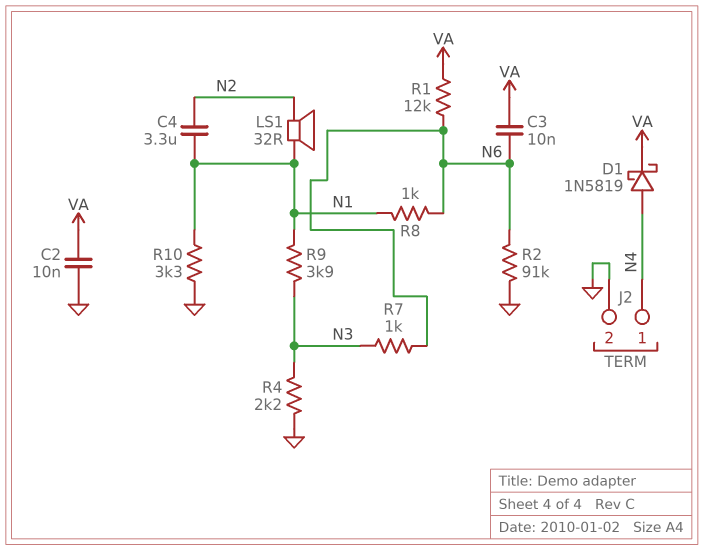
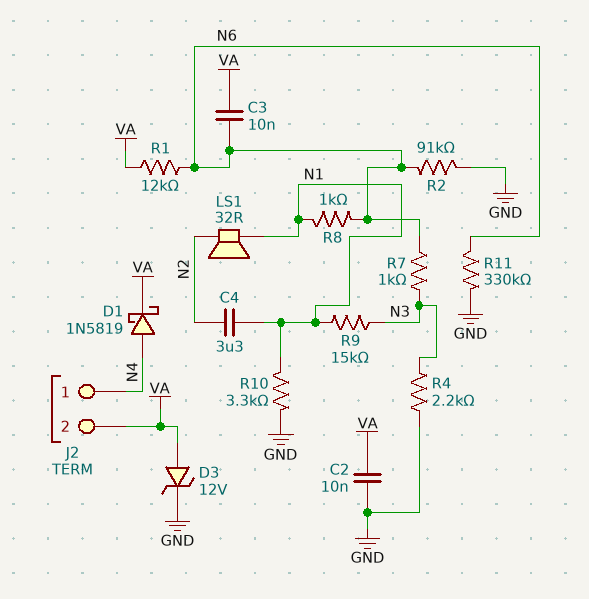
D3: none -> zener 12V (A VA, K GND)
J2 pin 2: GND -> VA
R9: 3.9k (N1, N3) -> 15k (N1, N3)
R11: none -> 330k (GND, N6)

